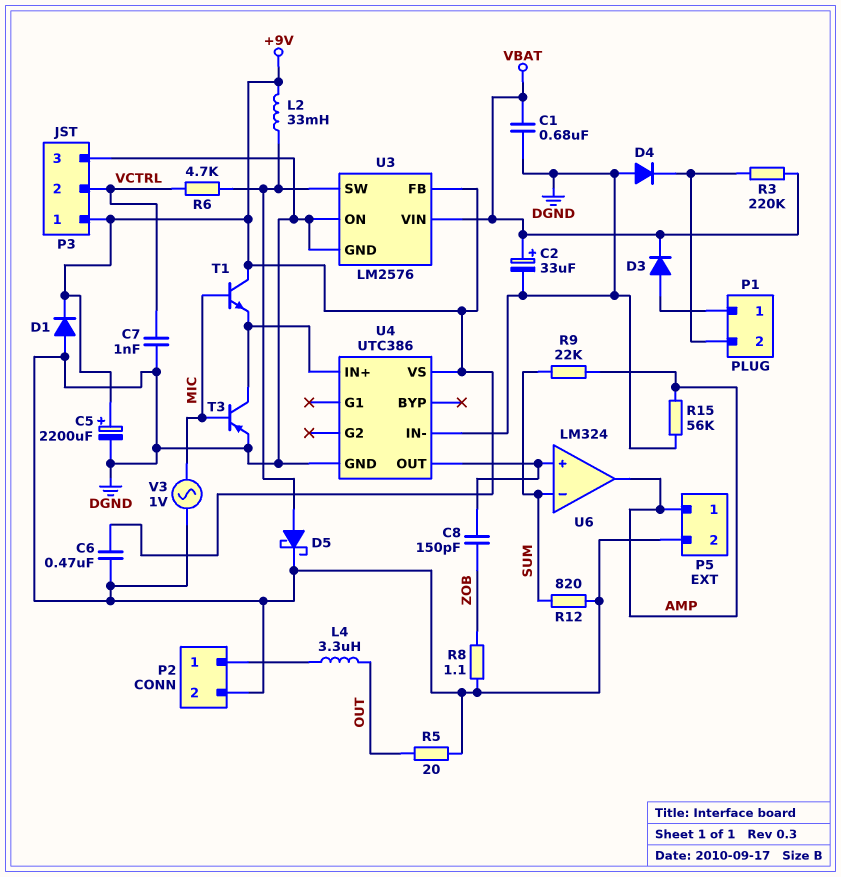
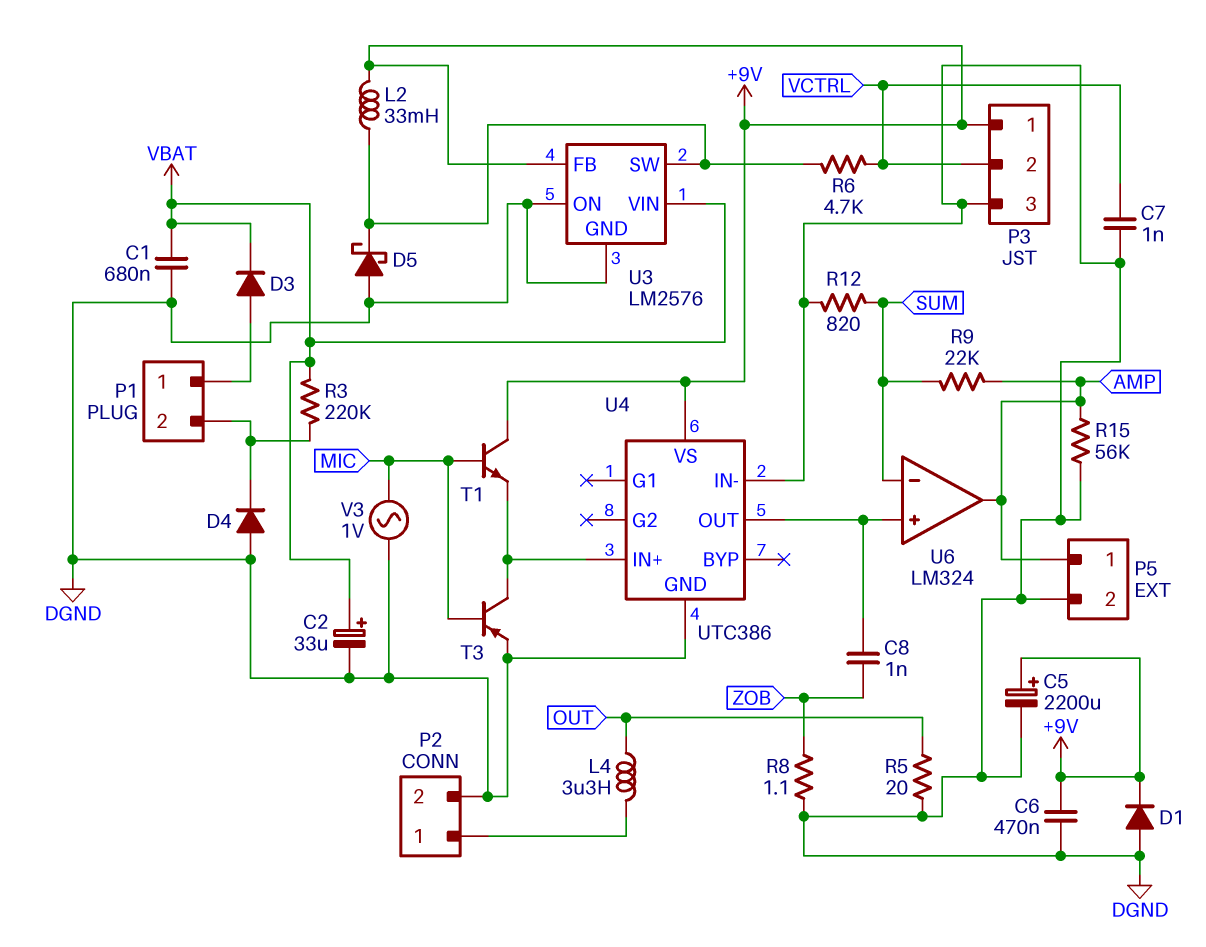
C8: 150pF (U4/OUT, ZOB) -> 1nF (U4/OUT, ZOB)
D5: schottky (A U3/SW, K DGND) -> schottky (A DGND, K U3/SW)

